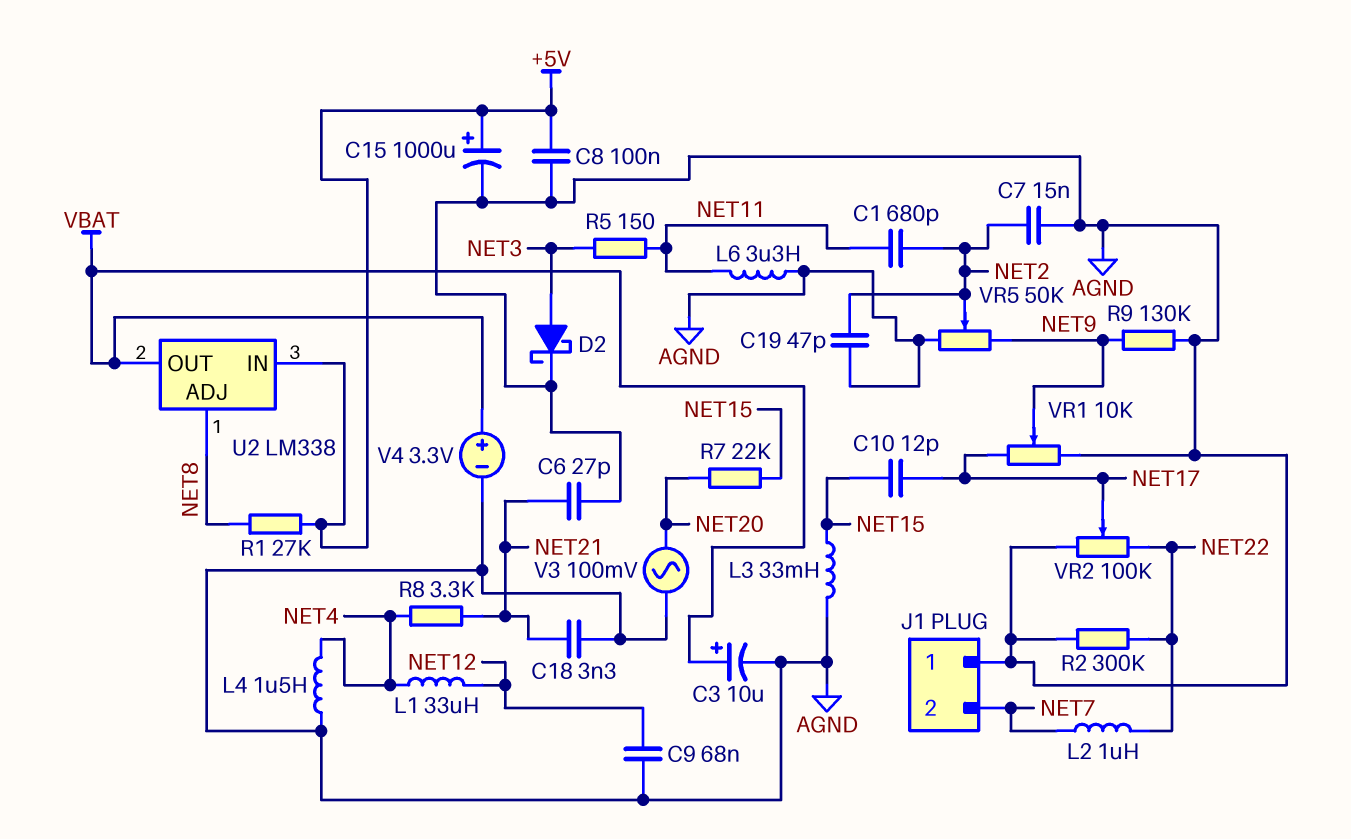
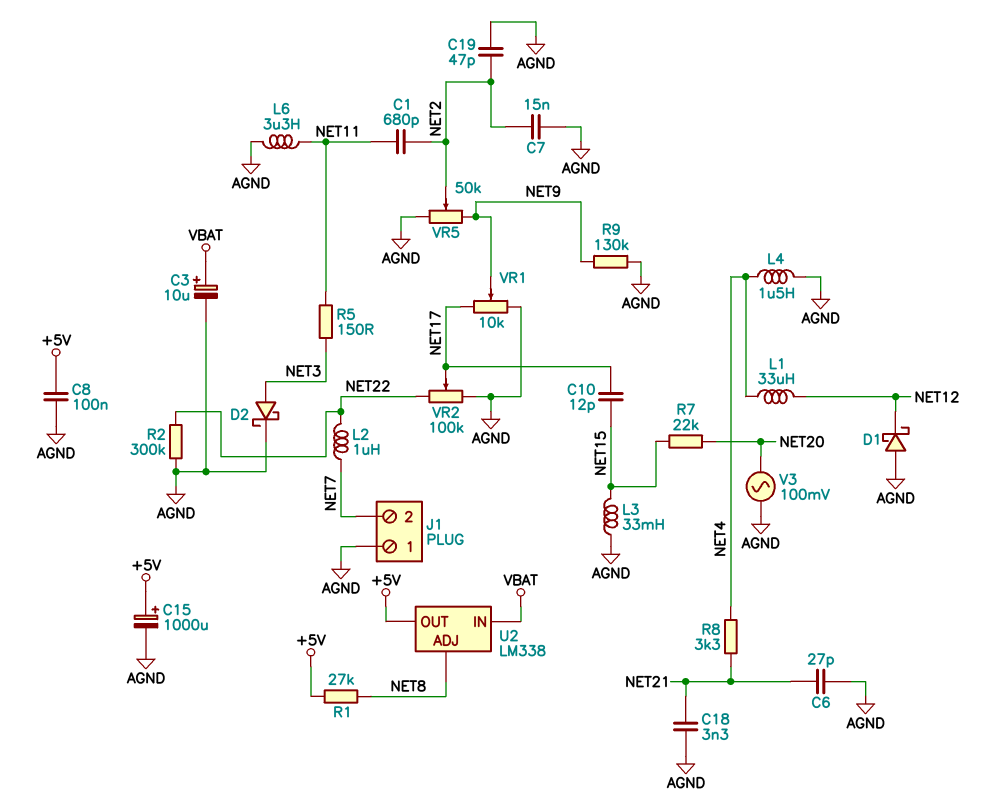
C9: 68nF (AGND, NET12) -> none
D1: none -> schottky (A AGND, K NET12)
U2 pin IN: +5V -> VBAT
U2 pin OUT: VBAT -> +5V
V4: 3.3V (plus VBAT, minus AGND) -> none

